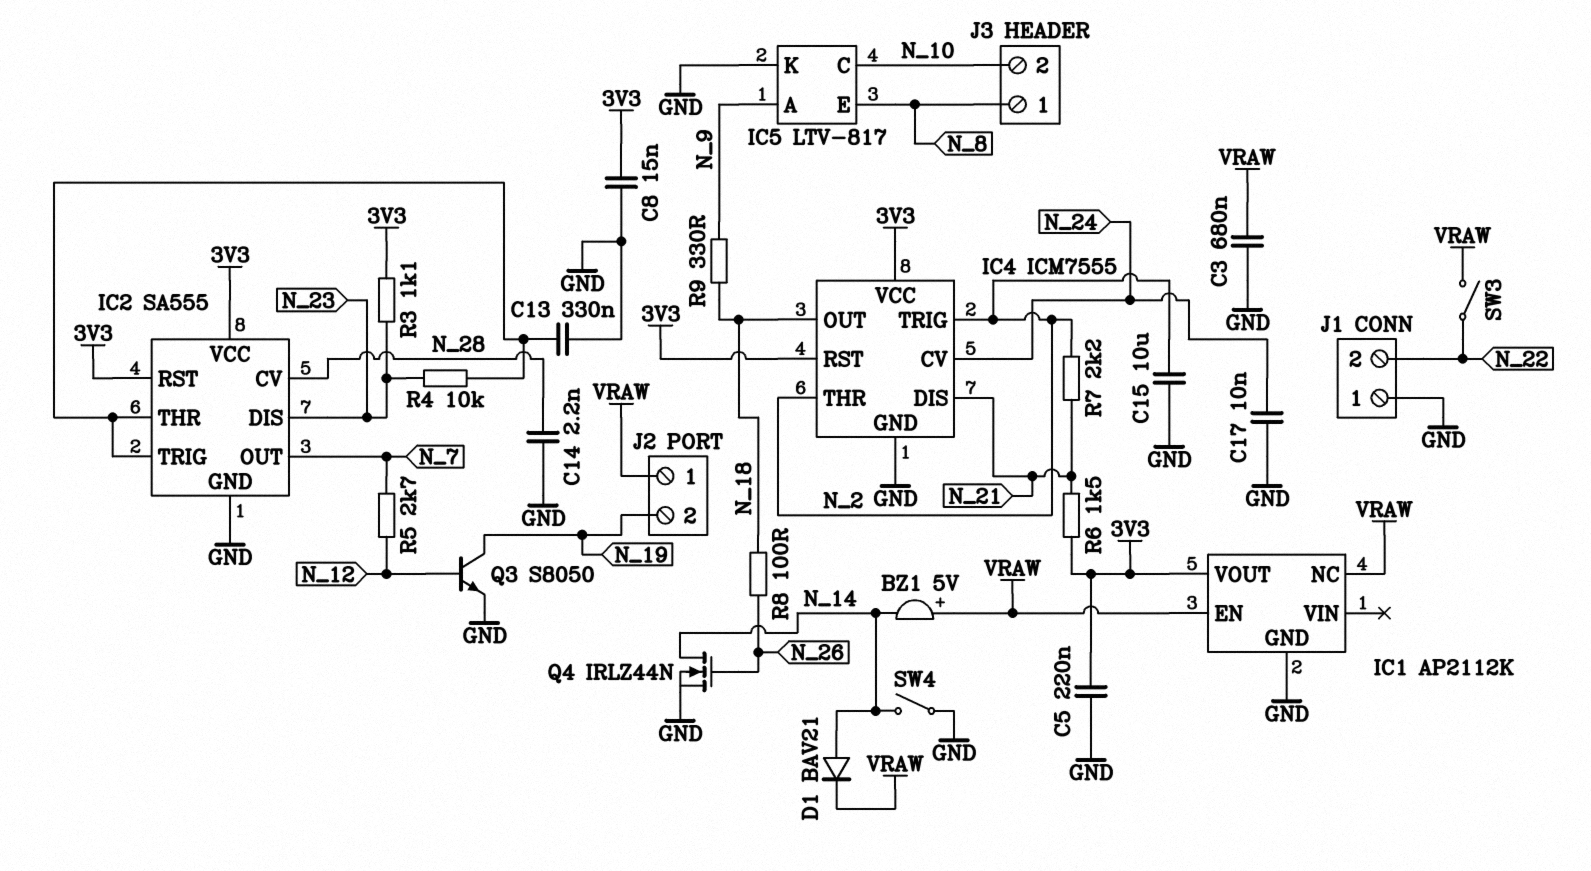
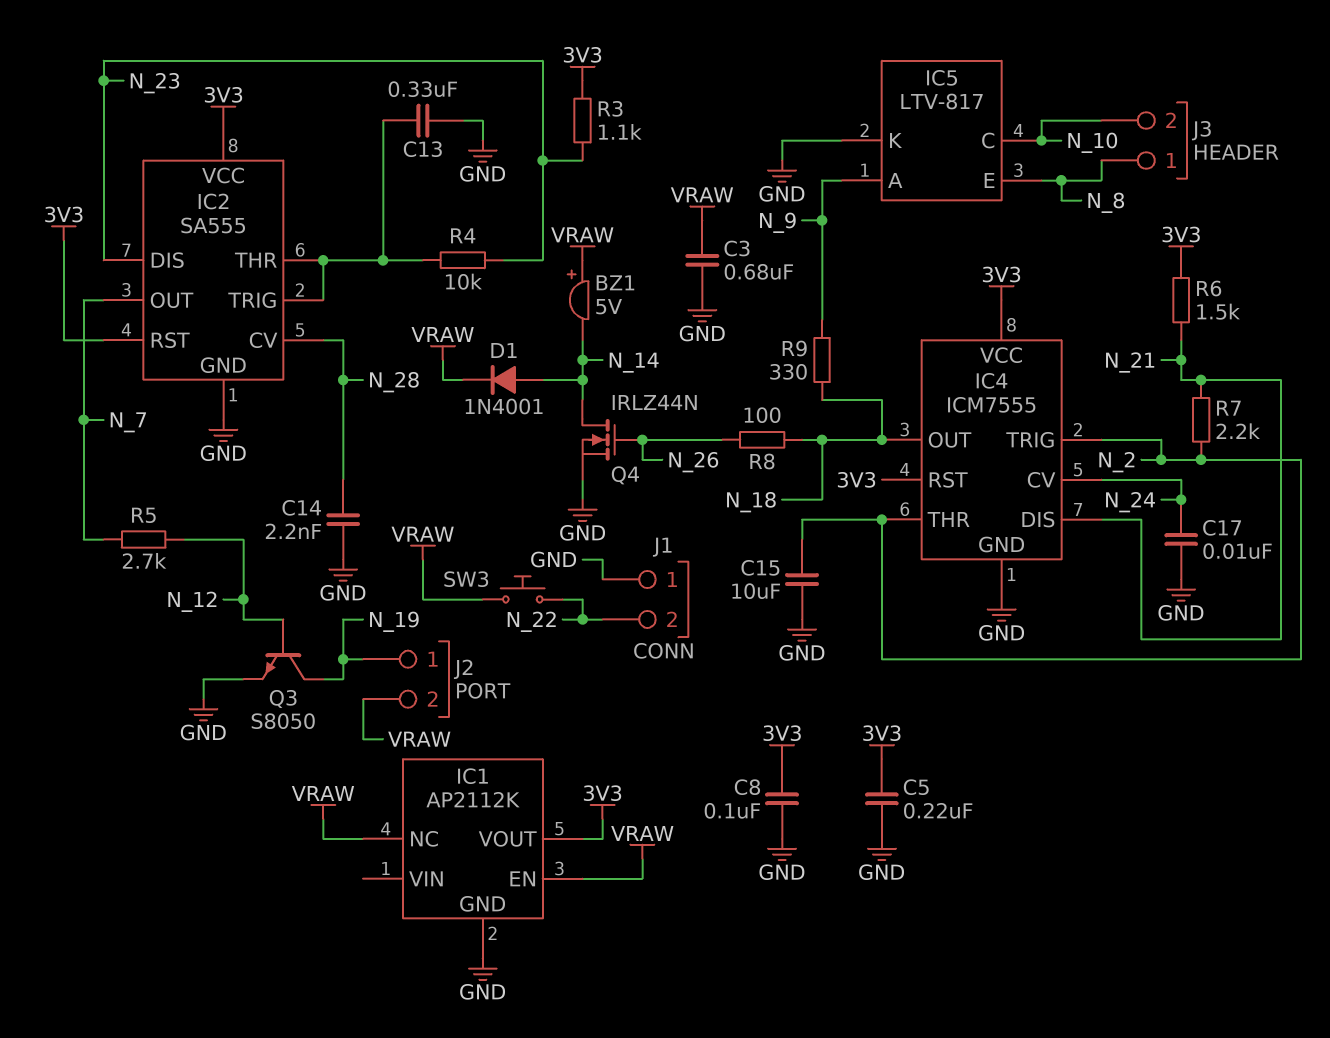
C8: 15nF (3V3, GND) -> 100nF (3V3, GND)
D1: diode BAV21 (A N_14, K VRAW) -> diode 1N4001 (A N_14, K VRAW)
J2 pin 1: VRAW -> N_19
J2 pin 2: N_19 -> VRAW
SW3: switch (N_22, VRAW) -> button (N_22, VRAW)
SW4: switch (GND, N_14) -> none

